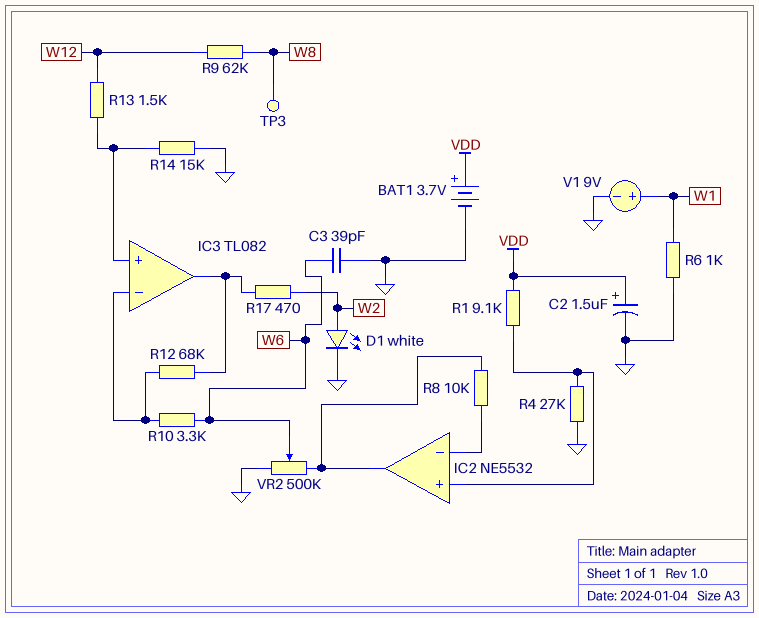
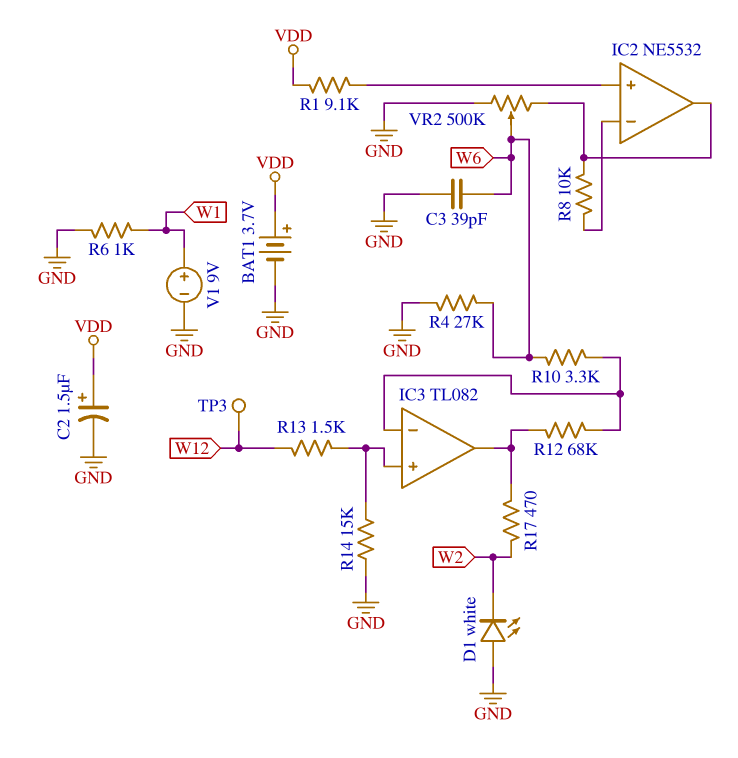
D1: LED white (A W2, K GND) -> LED white (A GND, K W2)
R4: 27k (GND, IC2/in+) -> 27k (GND, W6)
R9: 62k (W8, W12) -> none
TP3: test point (W8) -> test point (W12)

